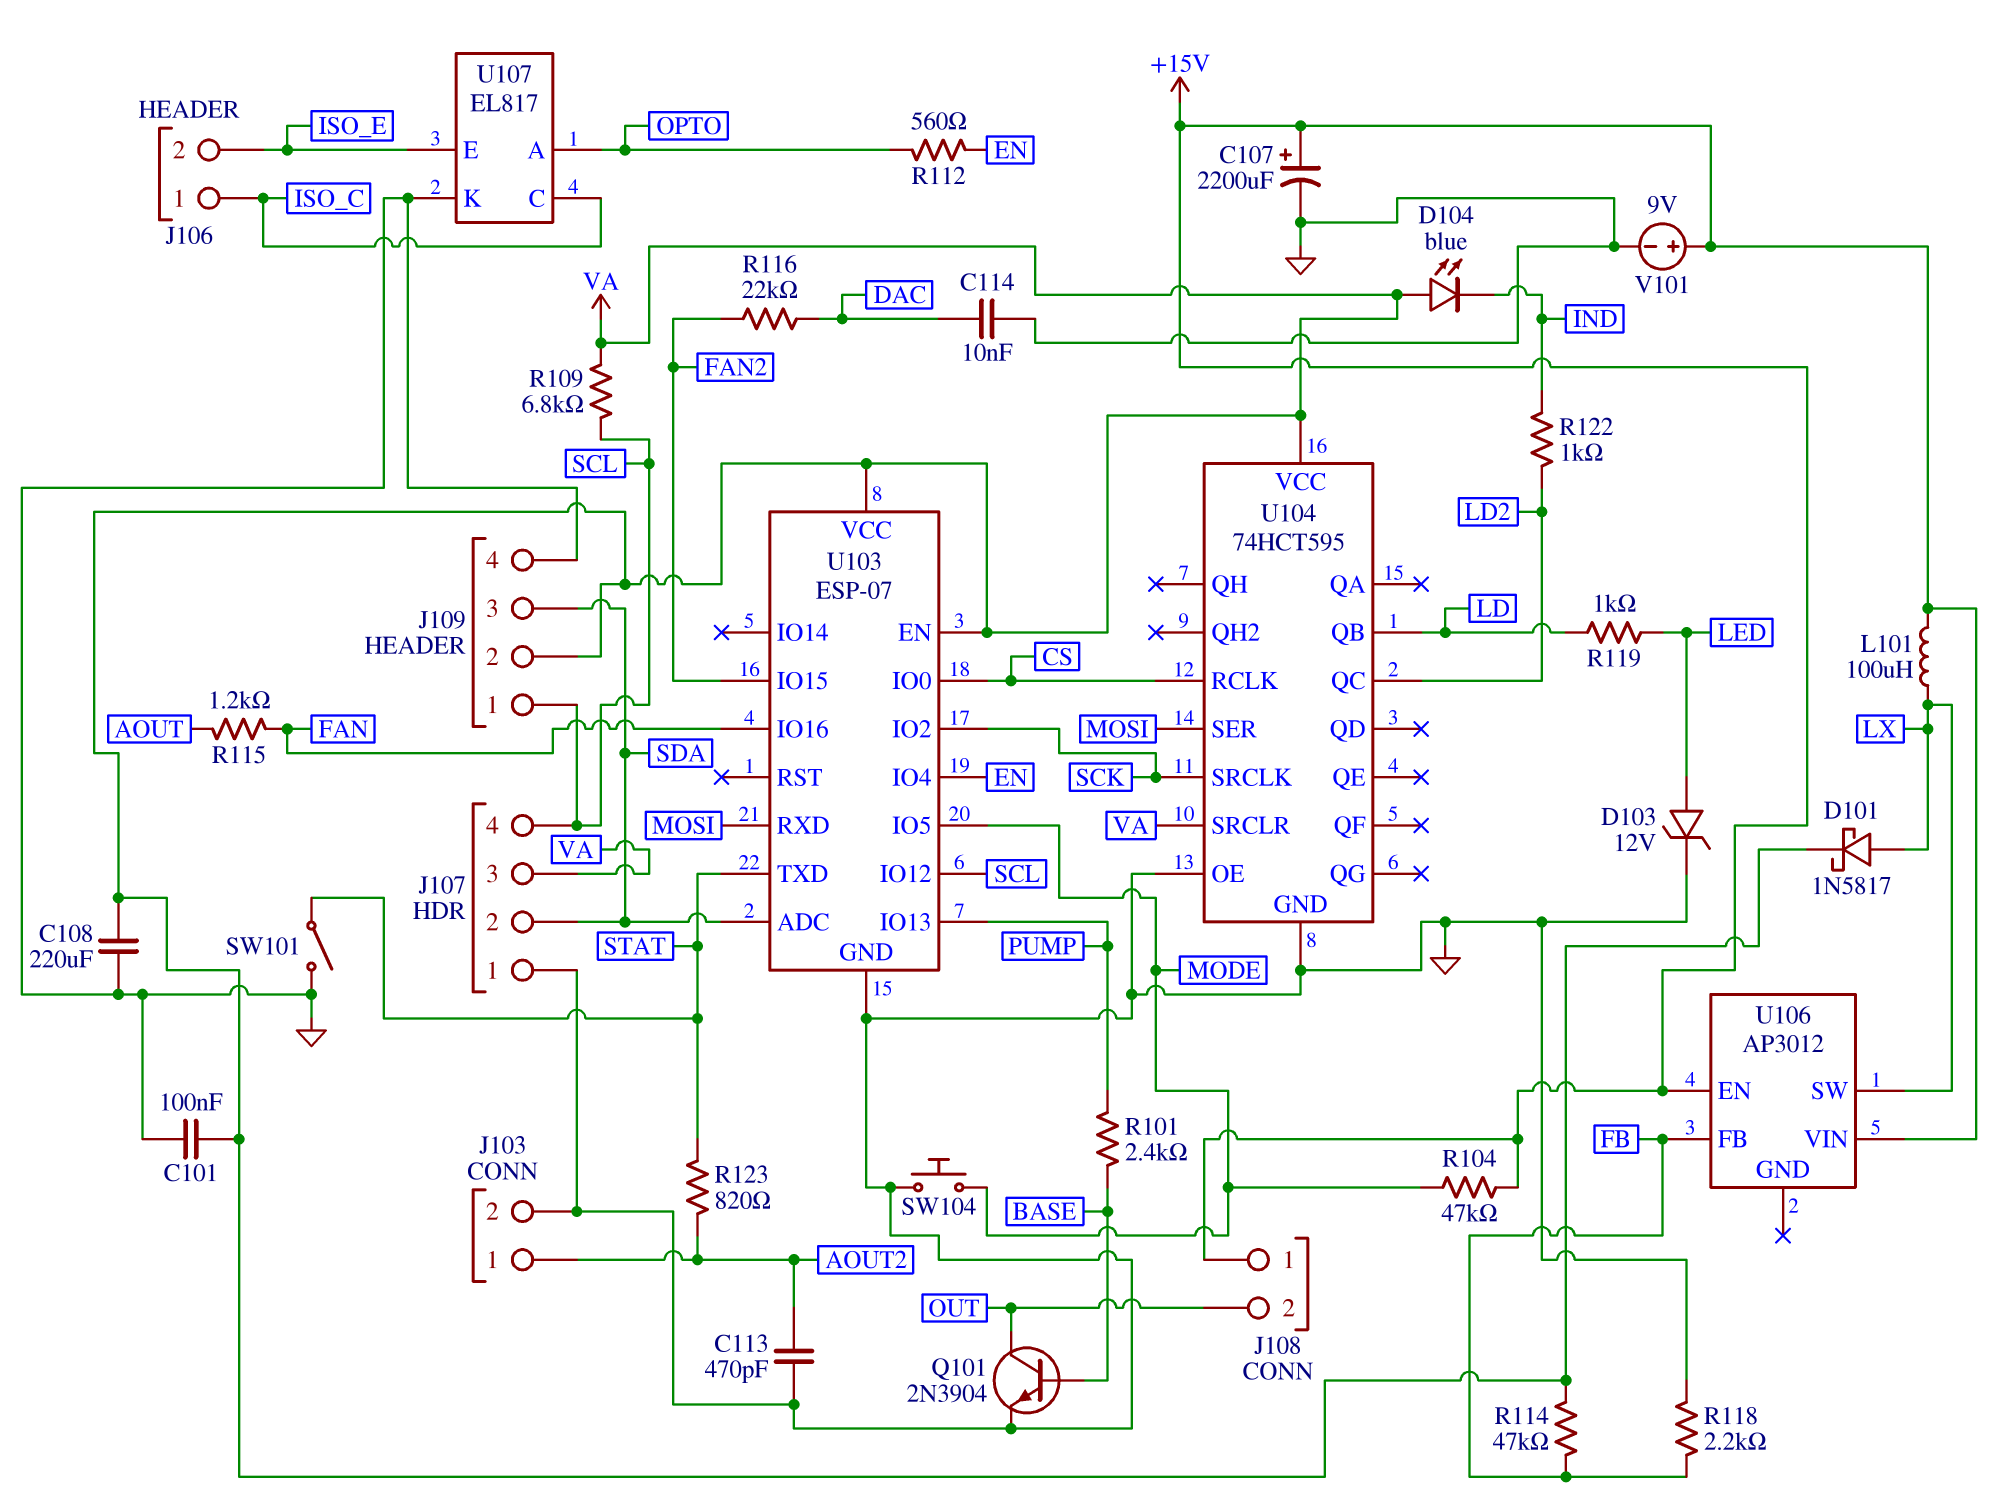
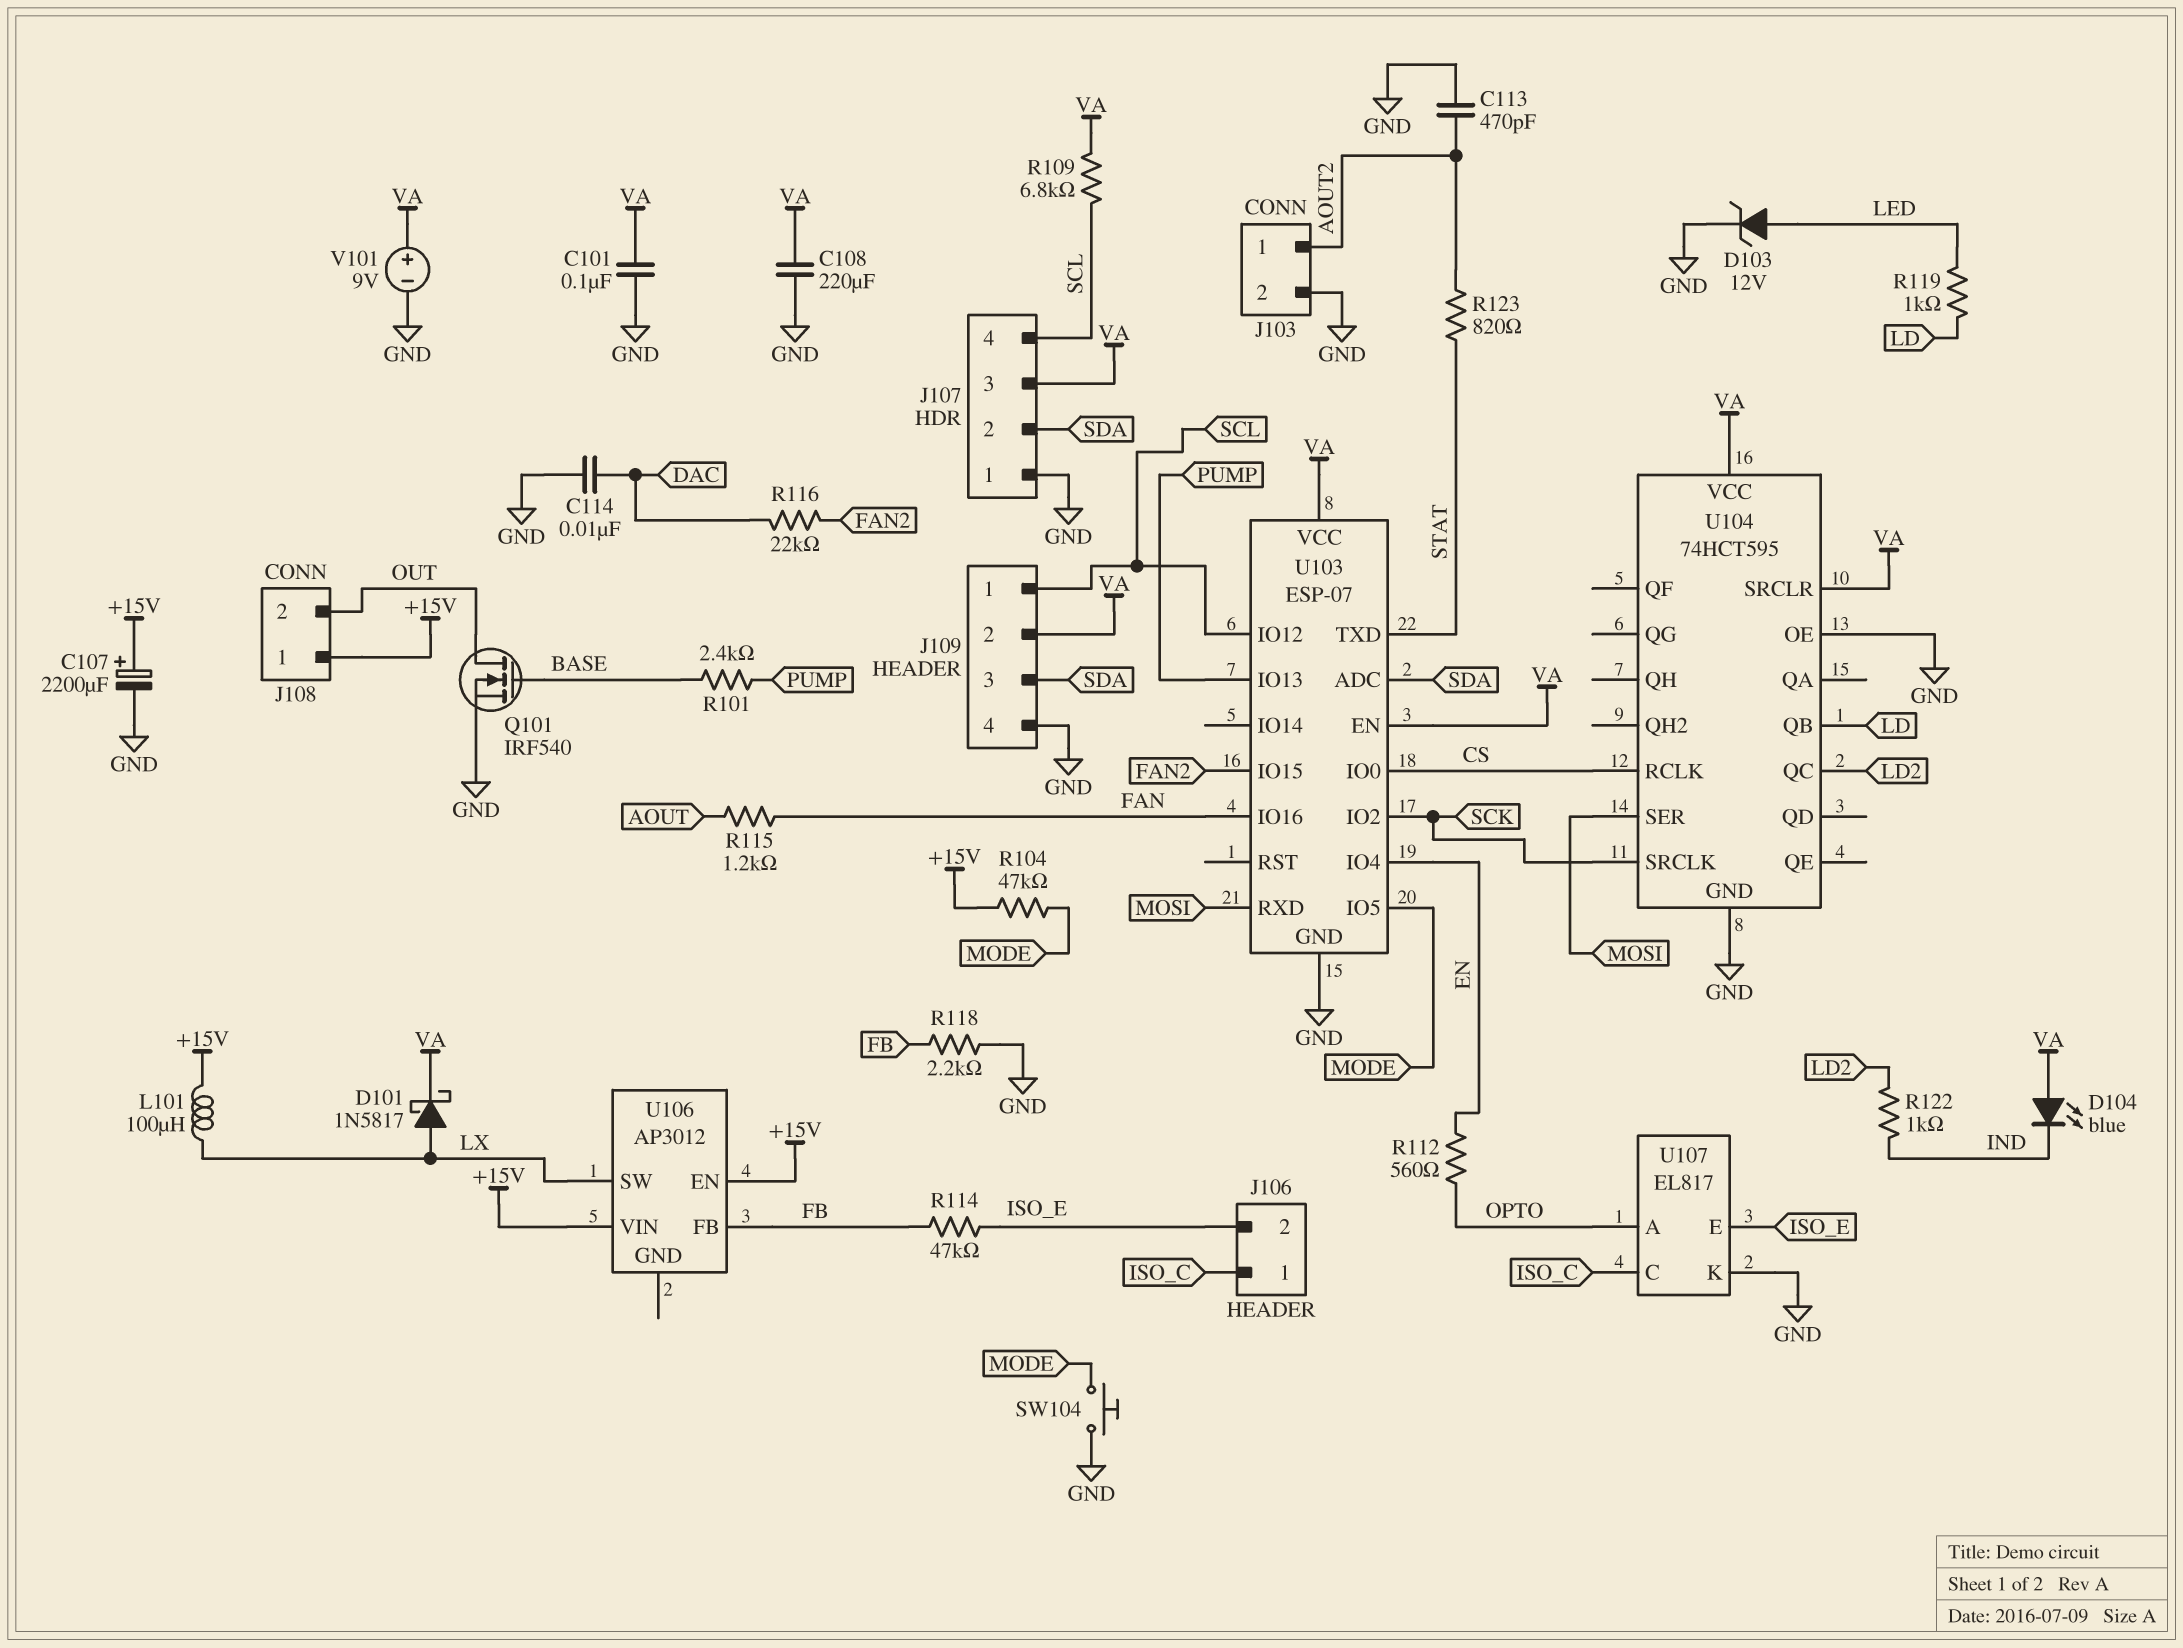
Q101: NPN 2N3904 (B BASE, C OUT, E GND) -> NMOS IRF540 (G BASE, D OUT, S GND)
R114: 47k (FB, VA) -> 47k (FB, ISO_E)
SW101: switch (GND, STAT) -> none
V101: 9V (plus +15V, minus GND) -> 9V (plus VA, minus GND)

